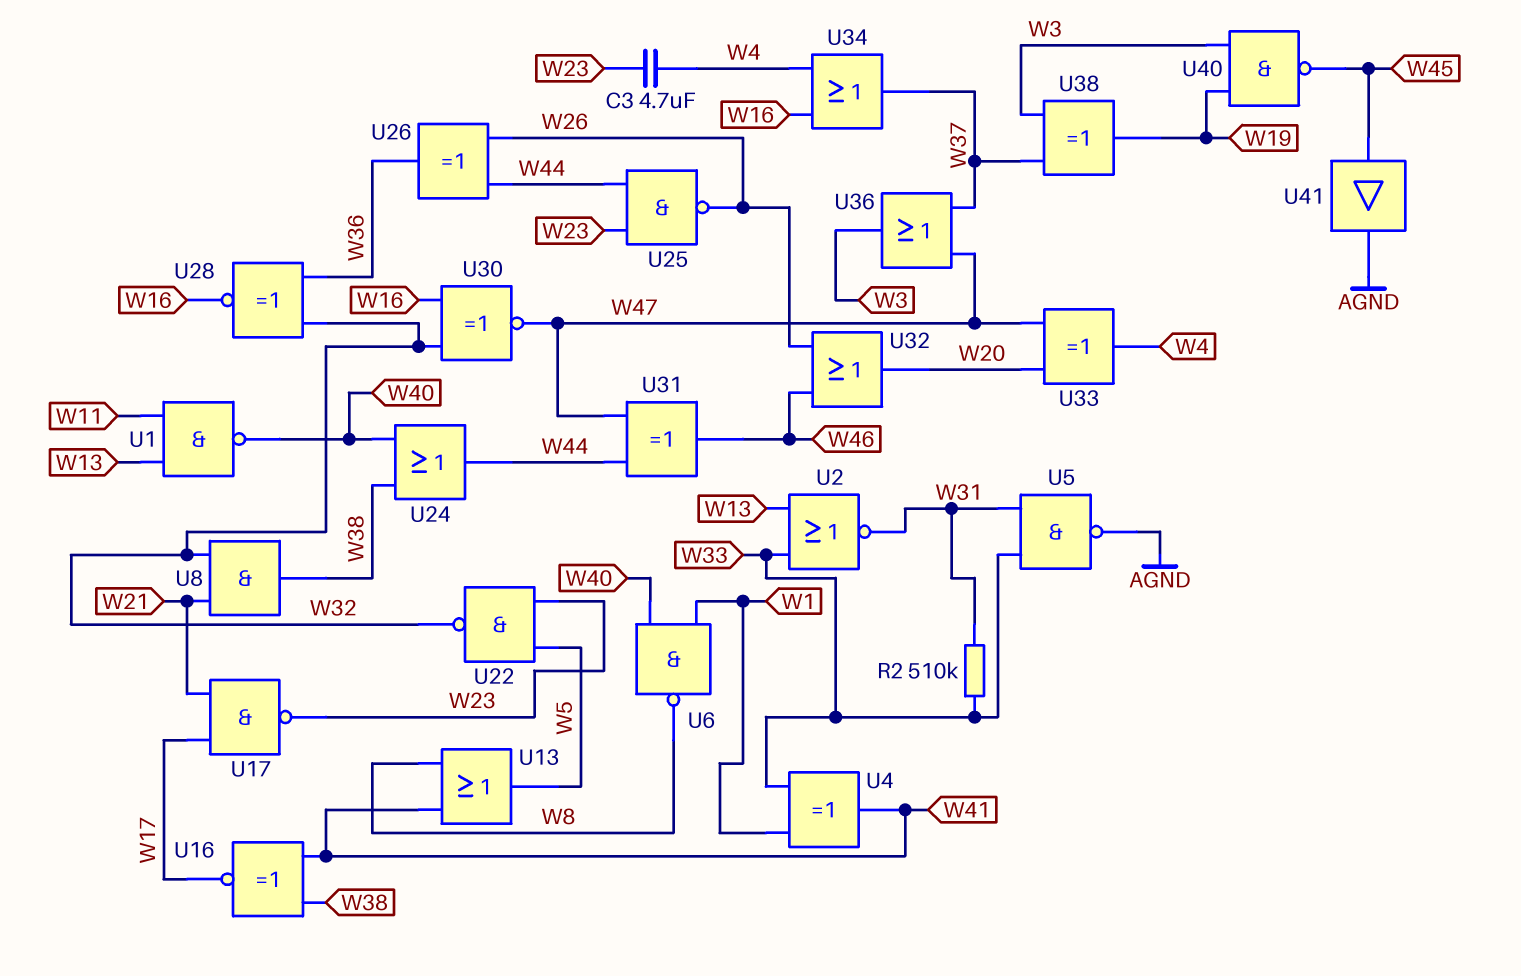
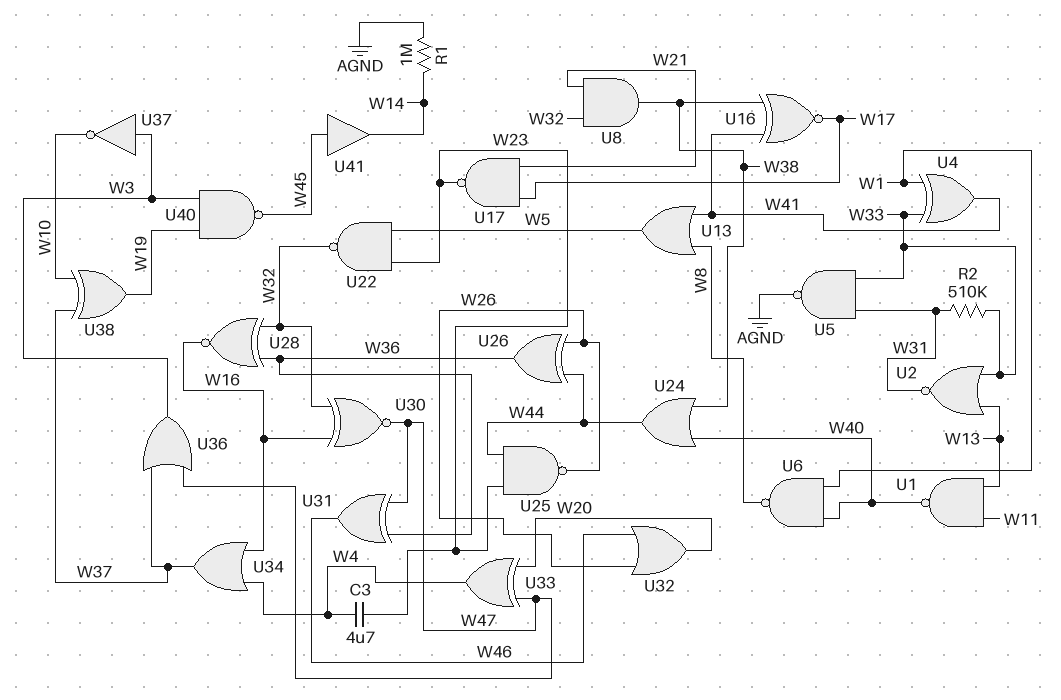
R1: none -> 1M (AGND, W14)
U31: XOR (in W44, in W47, out W46) -> XOR (in W36, in W47, out W46)
U37: none -> NOT (in W3, out W10)
U38: XOR (in W3, in W37, out W19) -> XOR (in W10, in W37, out W19)
U41: buffer (in W45, out AGND) -> buffer (in W45, out W14)

